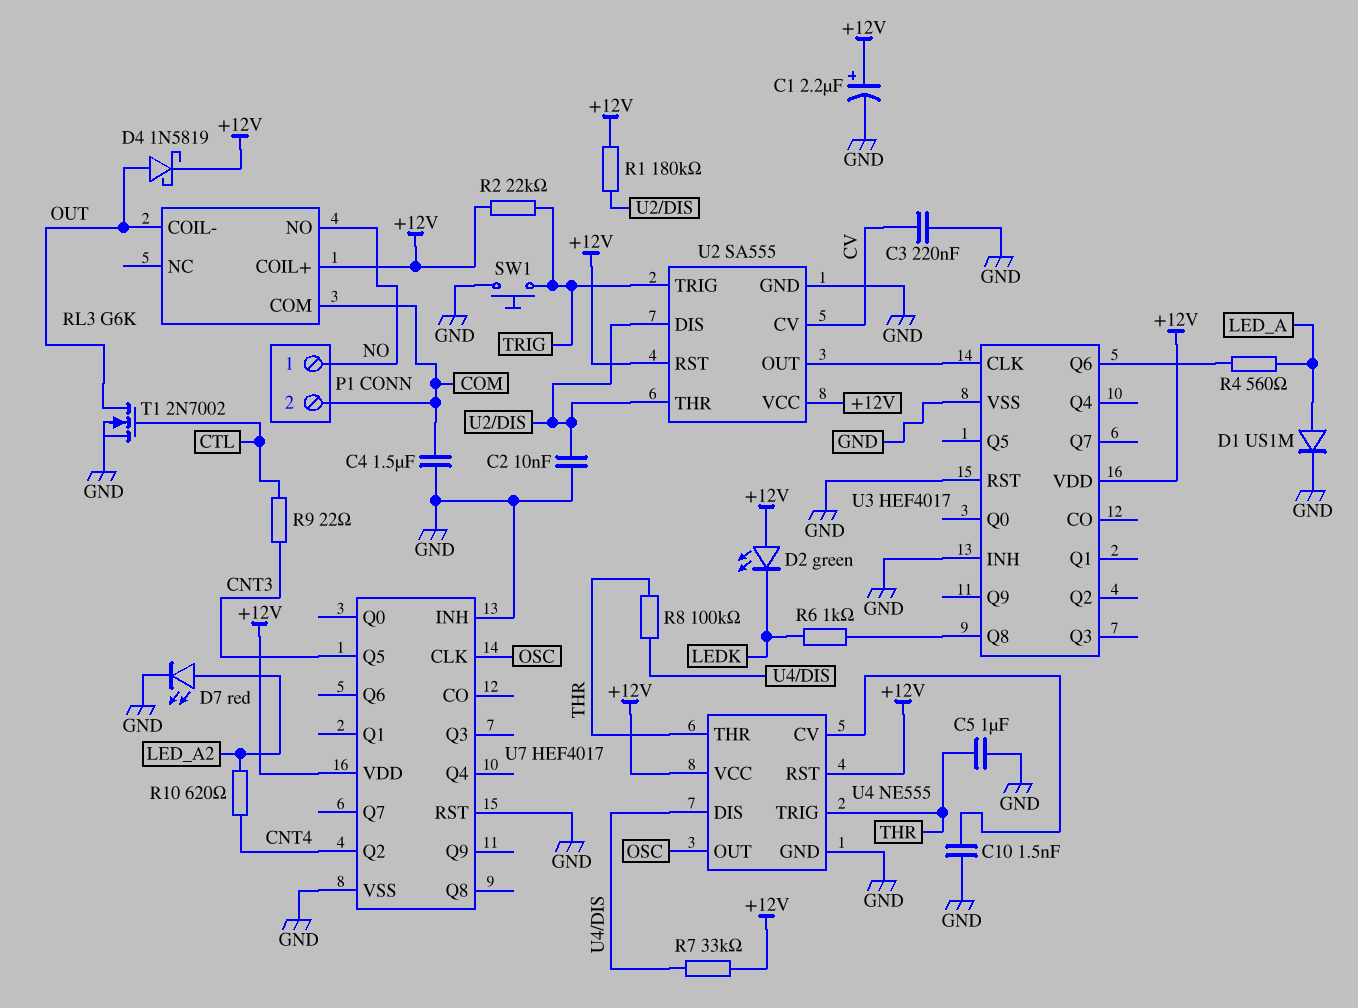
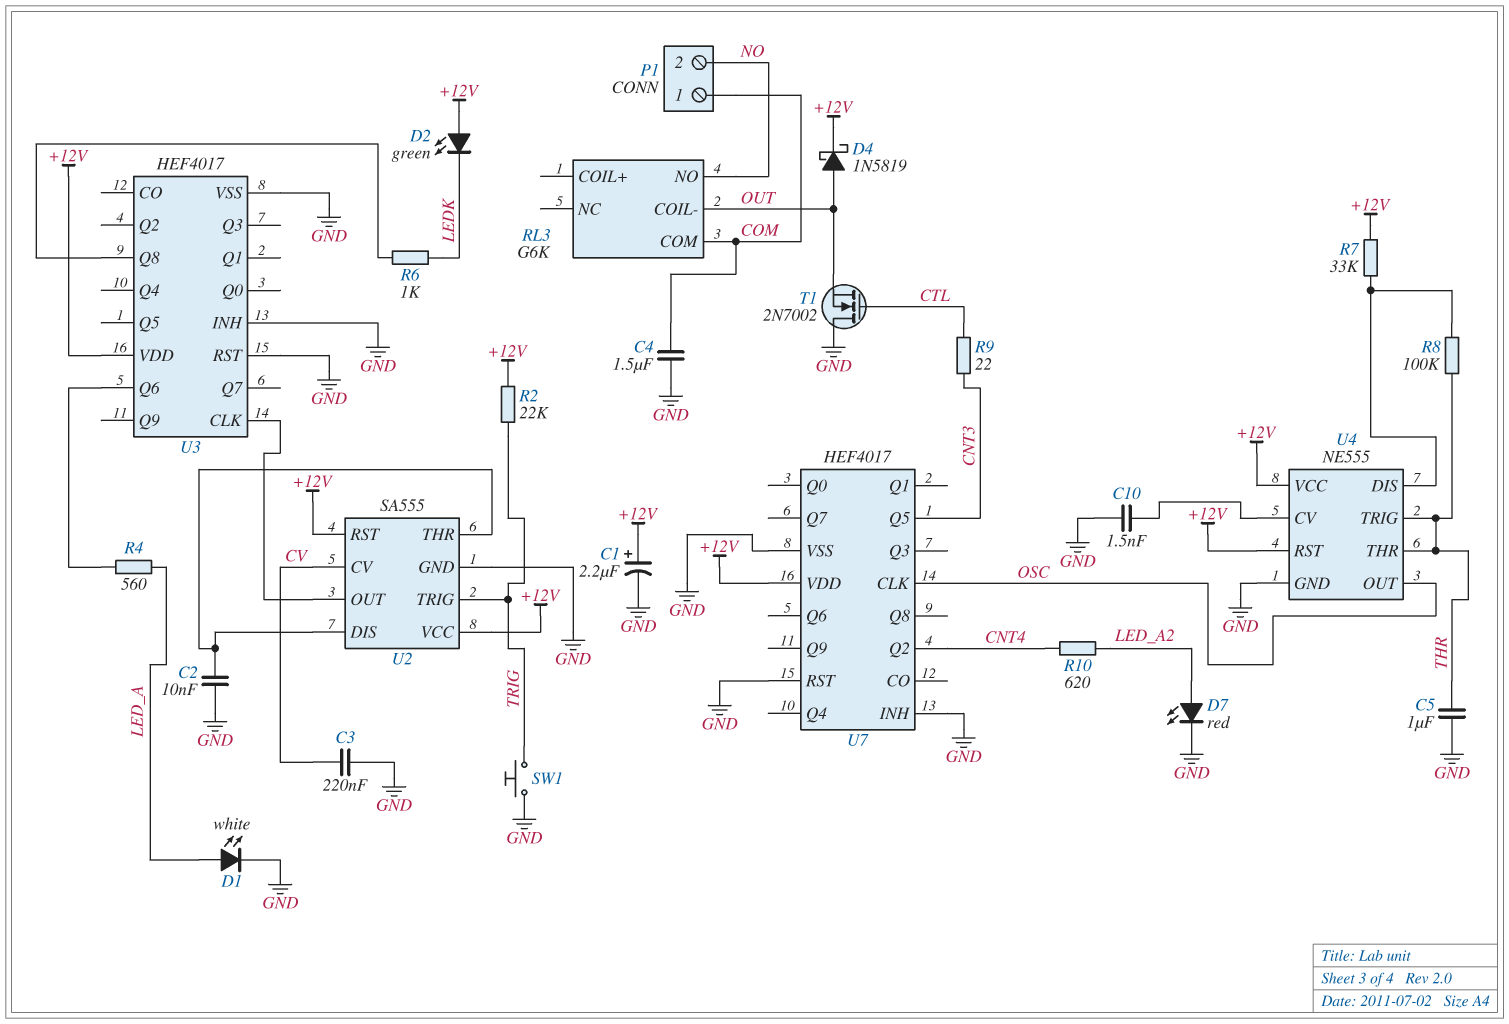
D1: diode US1M (A LED_A, K GND) -> LED white (A LED_A, K GND)
P1 pin 1: NO -> COM
P1 pin 2: COM -> NO
R1: 180k (+12V, U2/DIS) -> none
RL3 pin COIL+: +12V -> none
T1: NMOS 2N7002 (G CTL, D OUT, S GND) -> NMOS 2N7002 (G CTL, D GND, S OUT)

